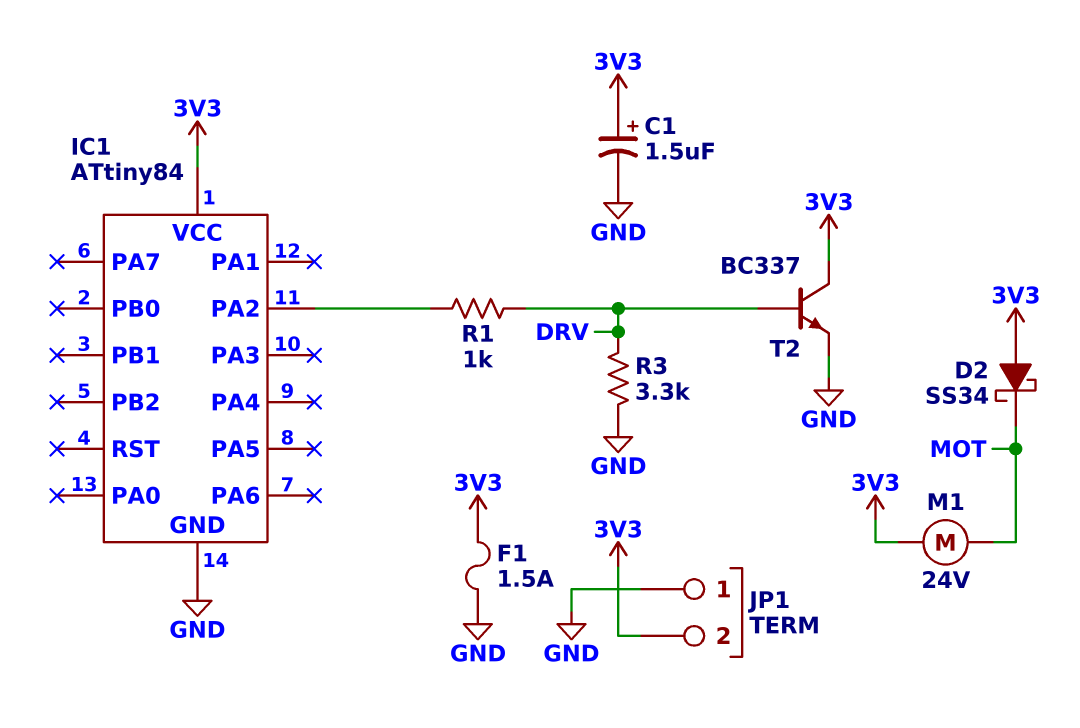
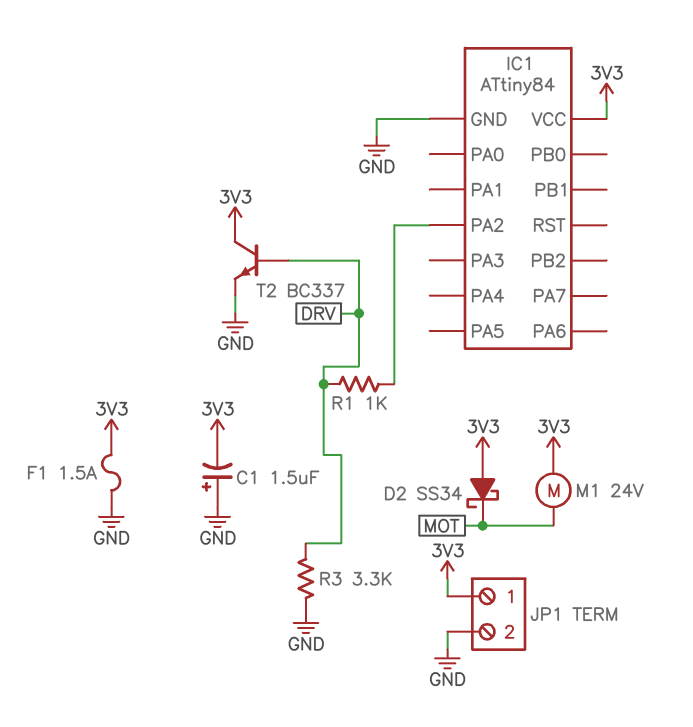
C1: 1.5uF (plus 3V3, minus GND) -> 1.5uF (plus GND, minus 3V3)
JP1 pin 1: GND -> 3V3
JP1 pin 2: 3V3 -> GND

